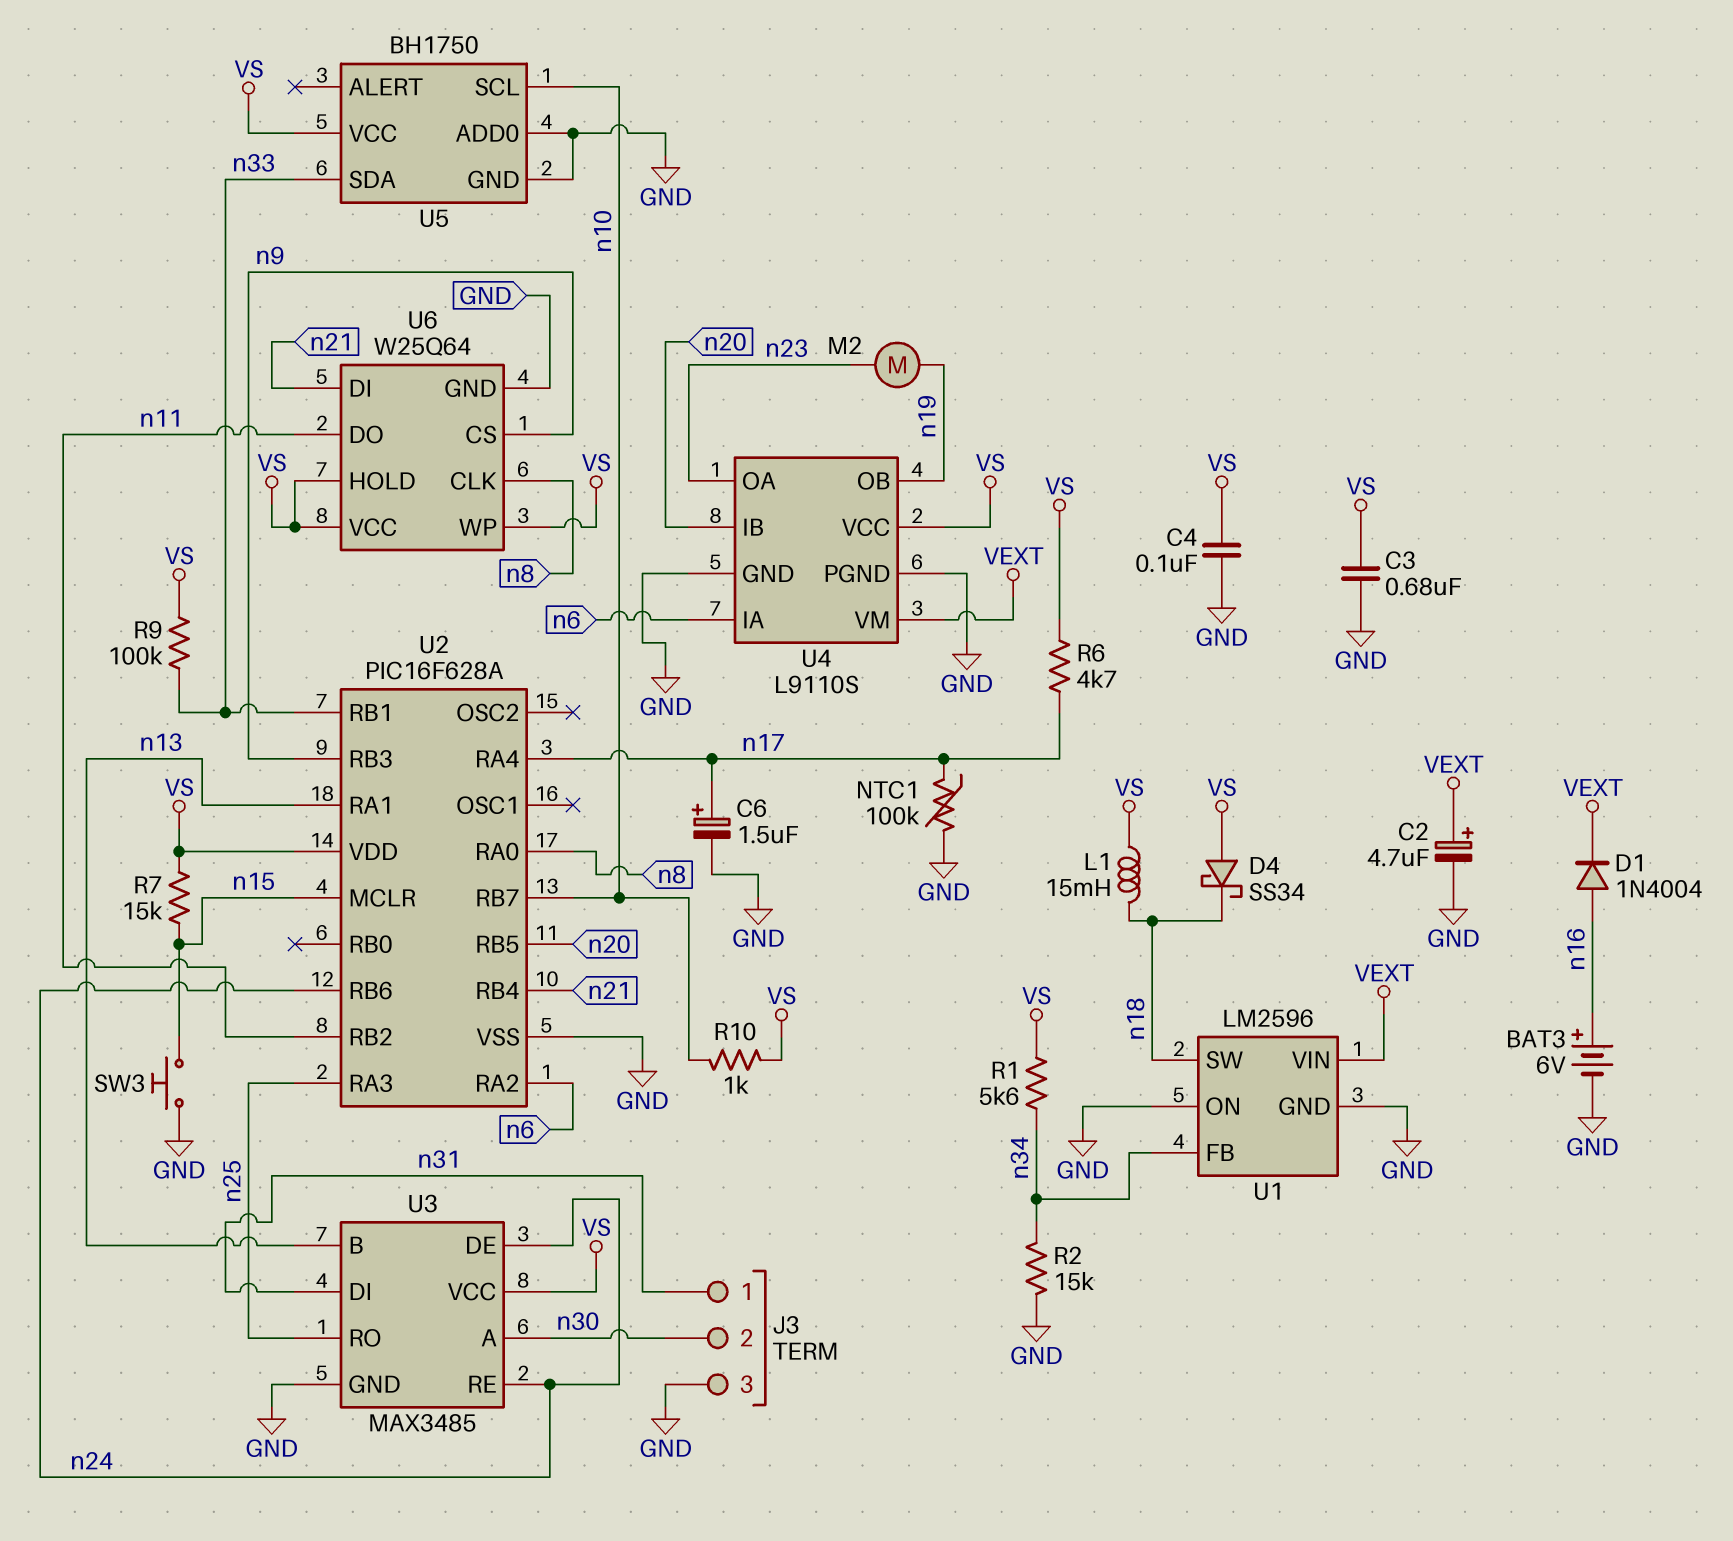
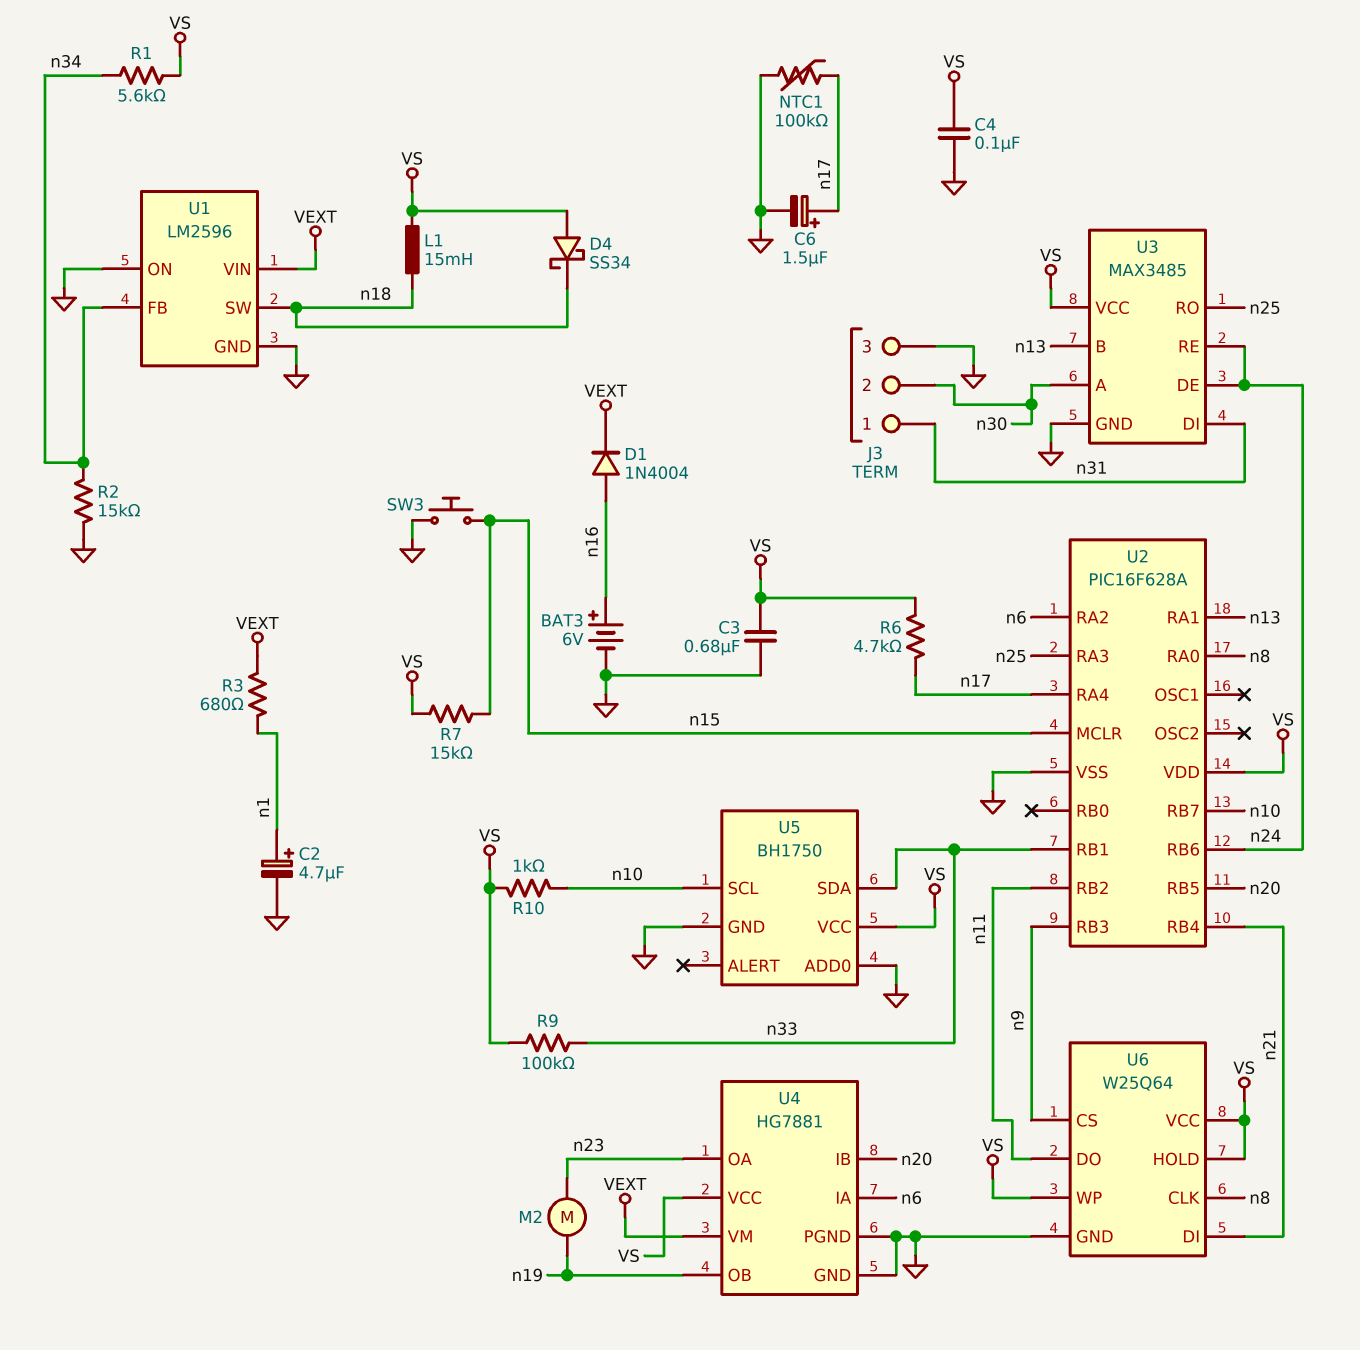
C2: 4.7uF (plus VEXT, minus GND) -> 4.7uF (plus n1, minus GND)
R3: none -> 680 (VEXT, n1)
U4: L9110S -> HG7881

